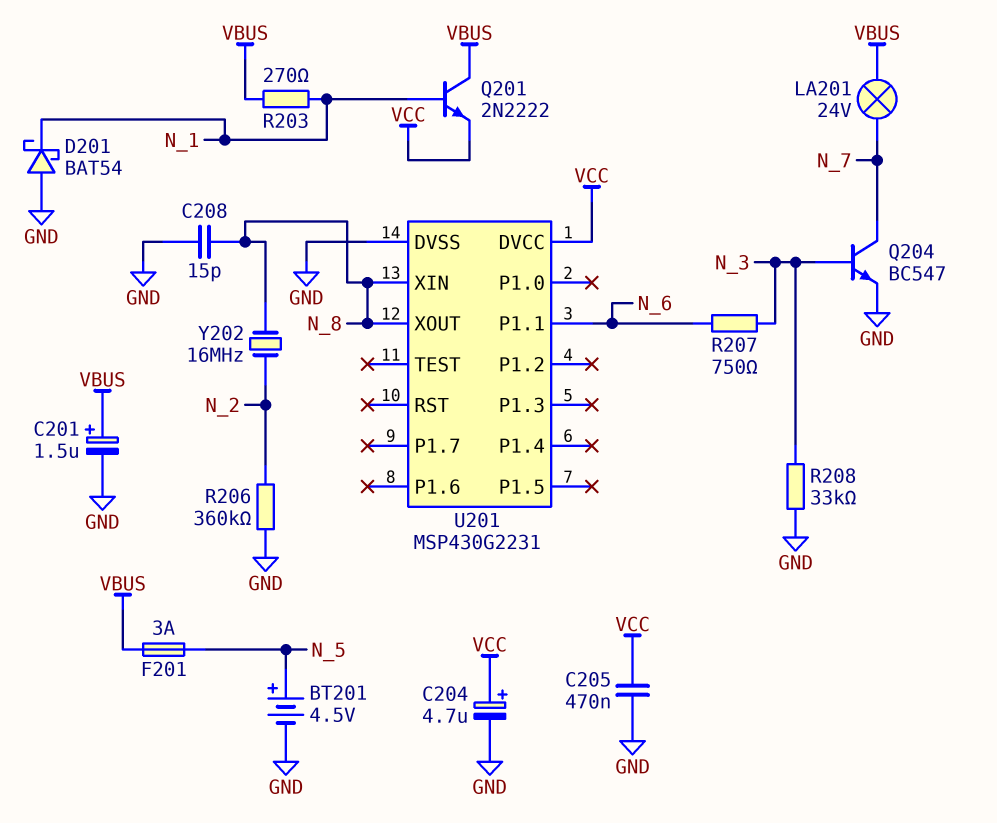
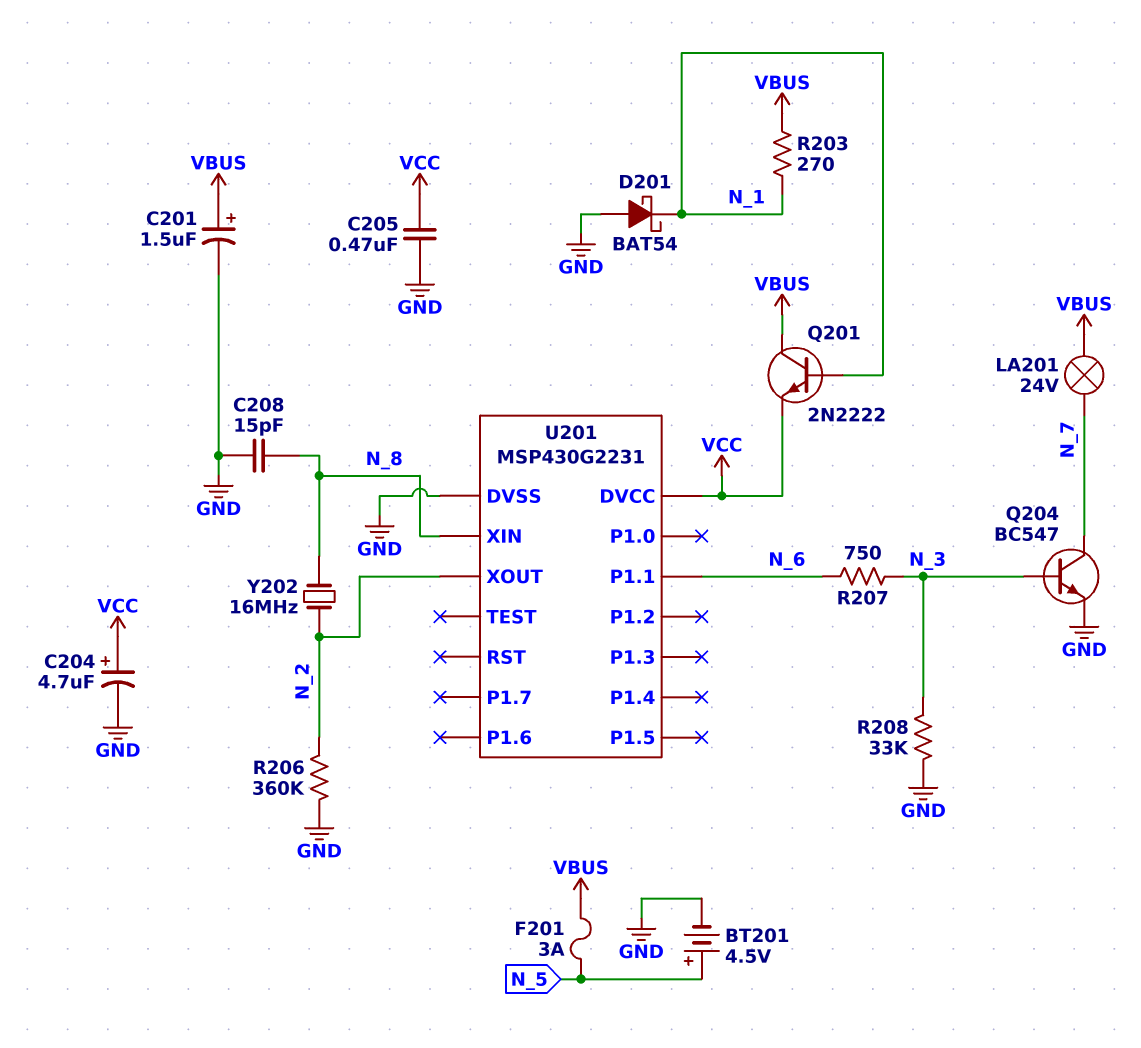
U201 pin XOUT: N_8 -> N_2

